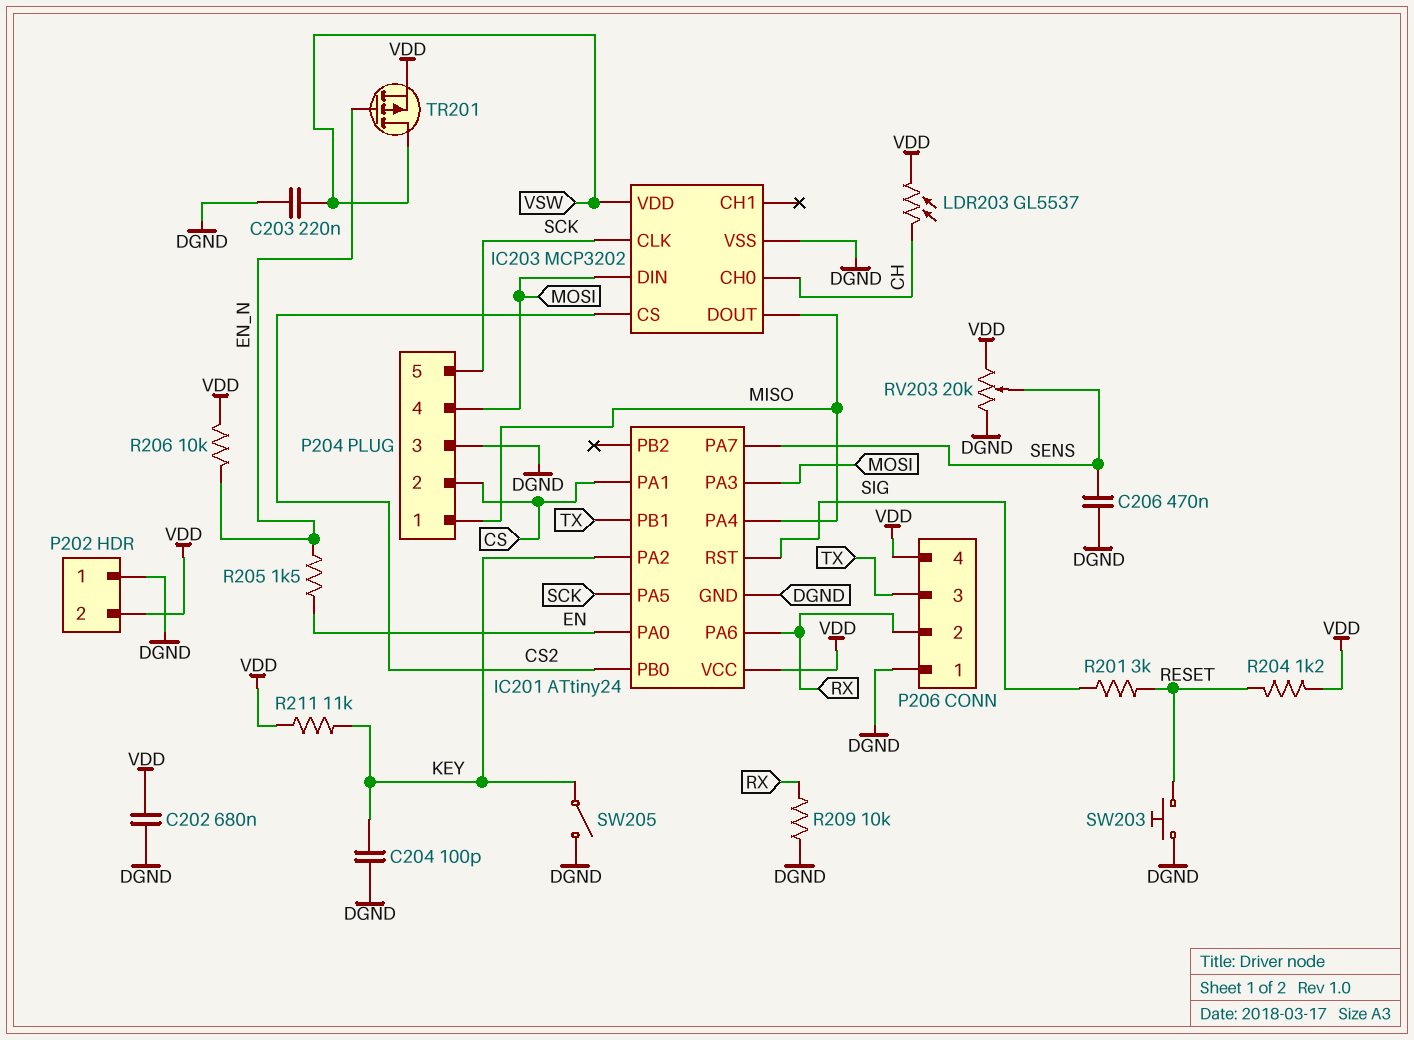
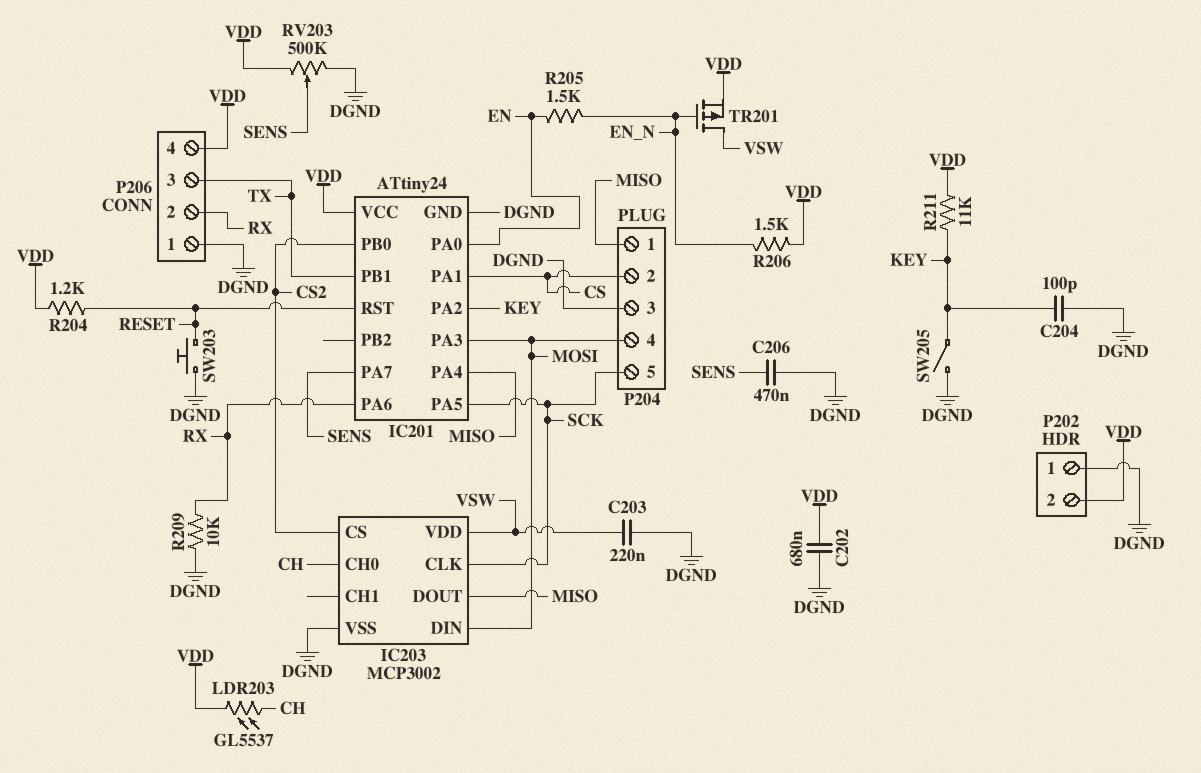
IC201 pin RST: SIG -> RESET
IC203: MCP3202 -> MCP3002
R201: 3k (RESET, SIG) -> none
R206: 10k (EN_N, VDD) -> 1.5k (EN_N, VDD)
RV203: 20k (DGND, VDD, wiper SENS) -> 500k (DGND, VDD, wiper SENS)

